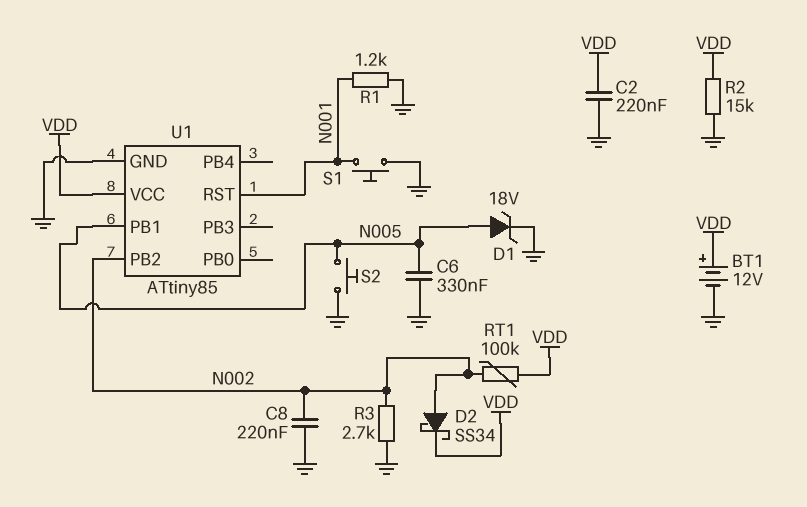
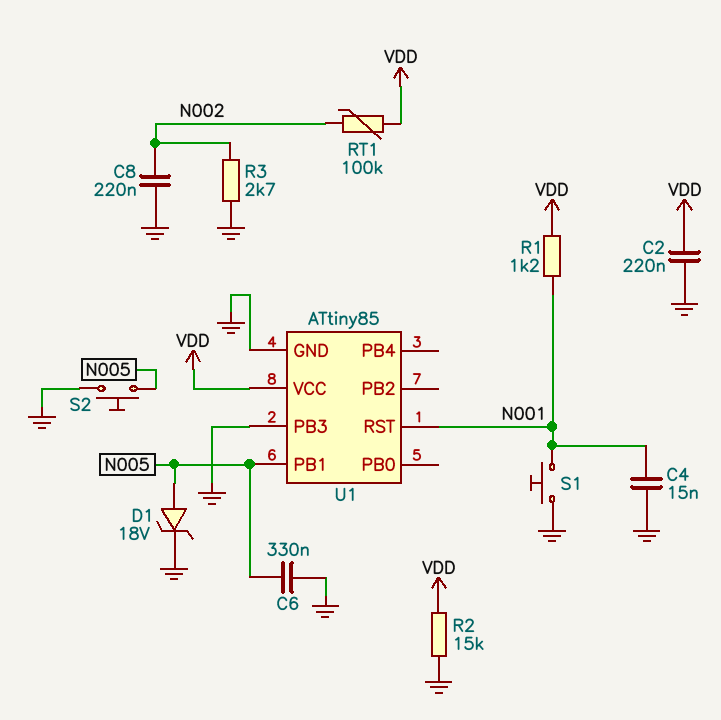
BT1: 12V (plus VDD, minus GND) -> none
C4: none -> 15nF (GND, N001)
D2: schottky SS34 (A N002, K VDD) -> none
R1: 1.2k (GND, N001) -> 1.2k (N001, VDD)
U1 pin PB2: N002 -> none
U1 pin PB3: none -> GND

